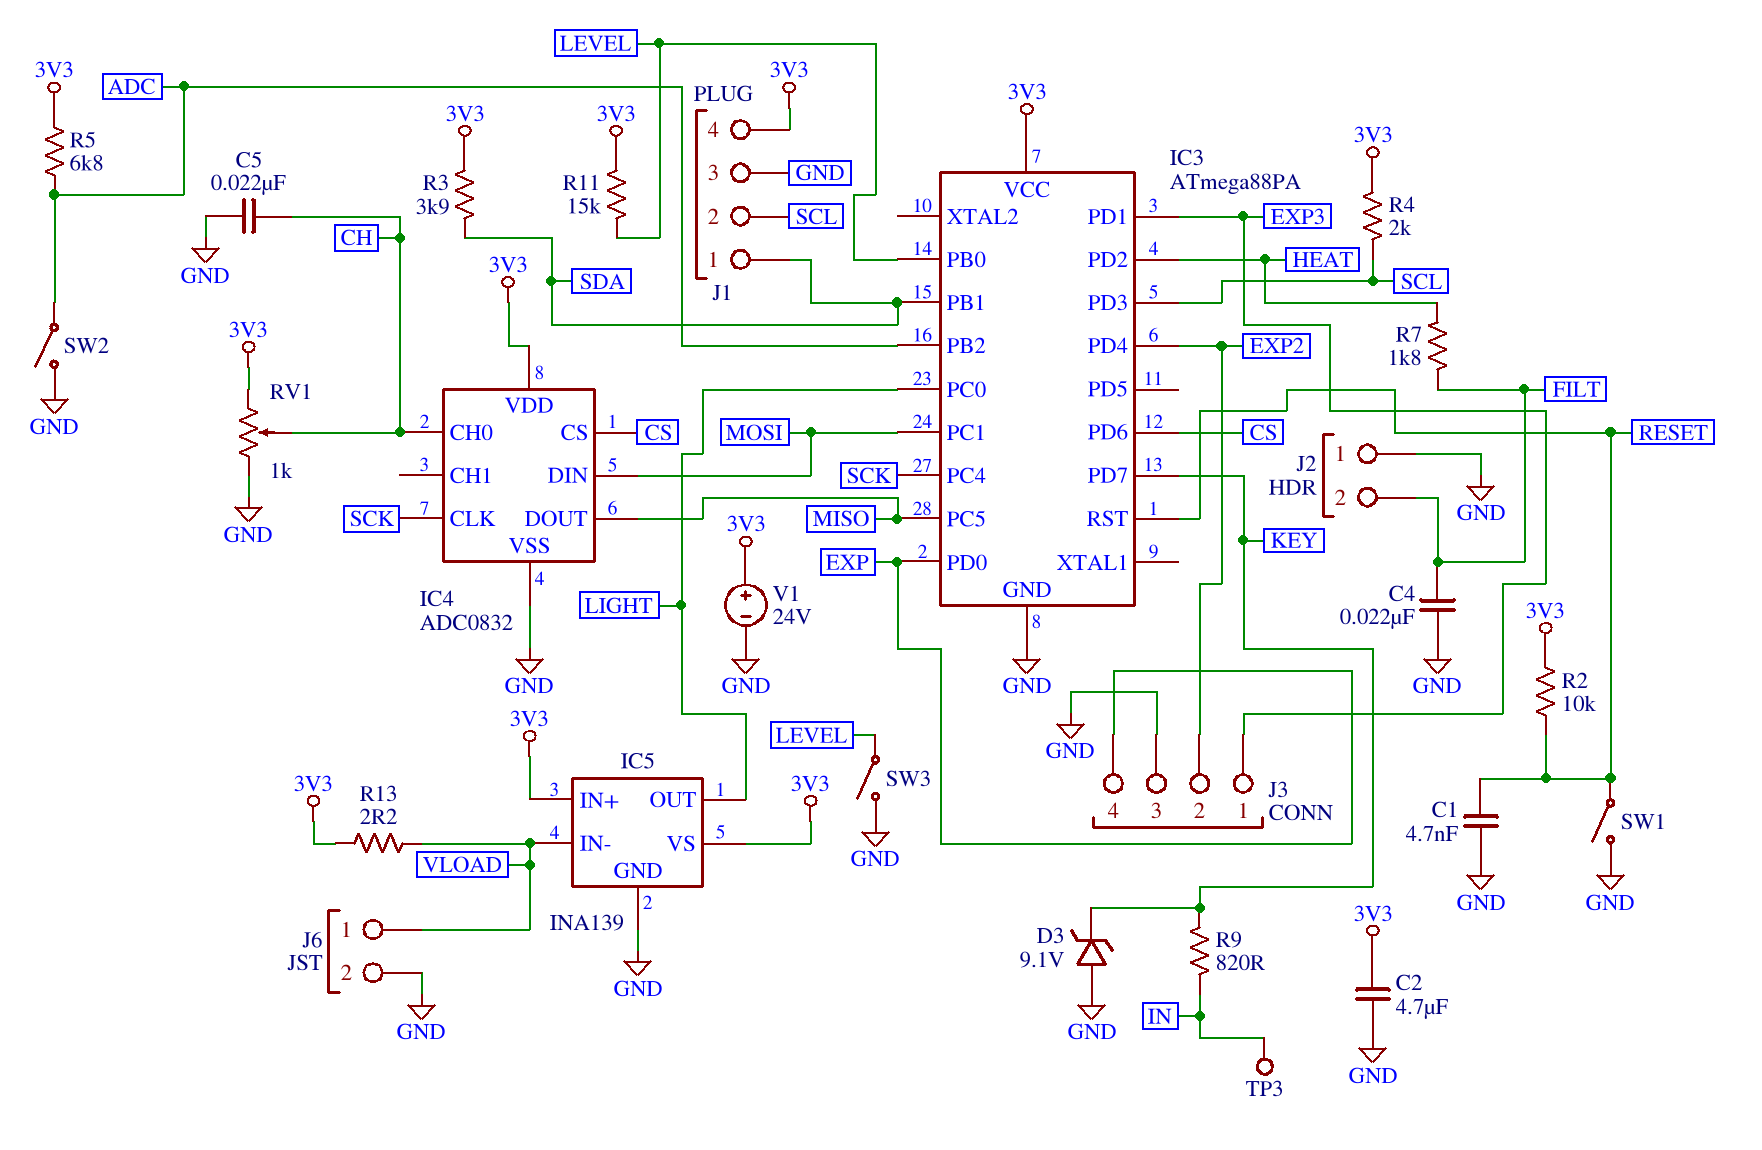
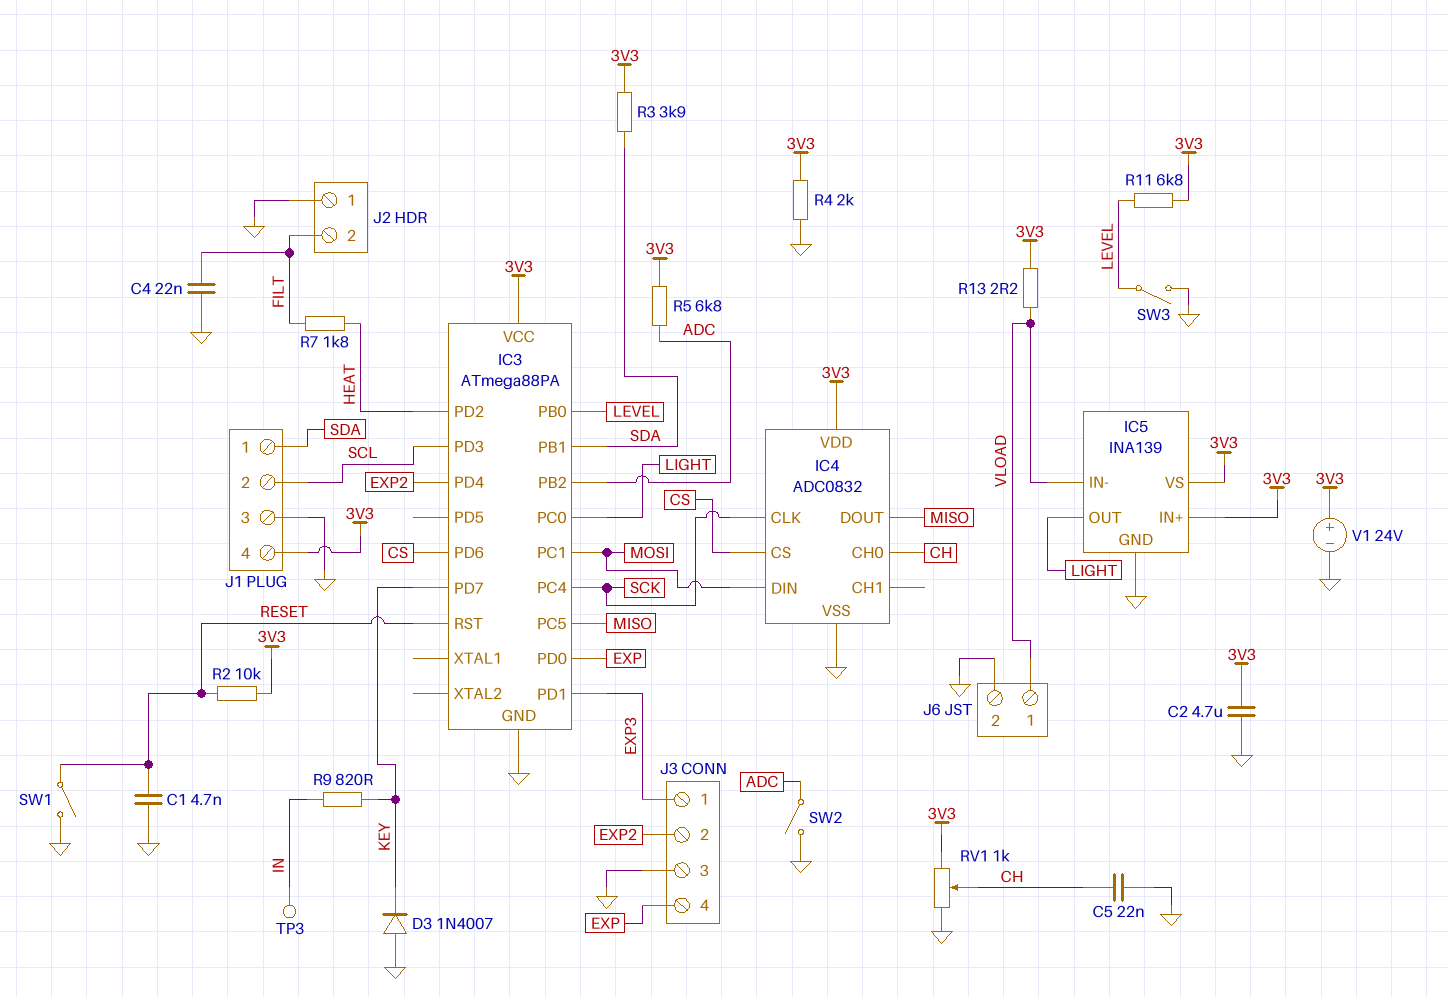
D3: zener 9.1V (A GND, K KEY) -> diode 1N4007 (A GND, K KEY)
R4: 2k (3V3, SCL) -> 2k (3V3, GND)
R11: 15k (3V3, LEVEL) -> 6.8k (3V3, LEVEL)

